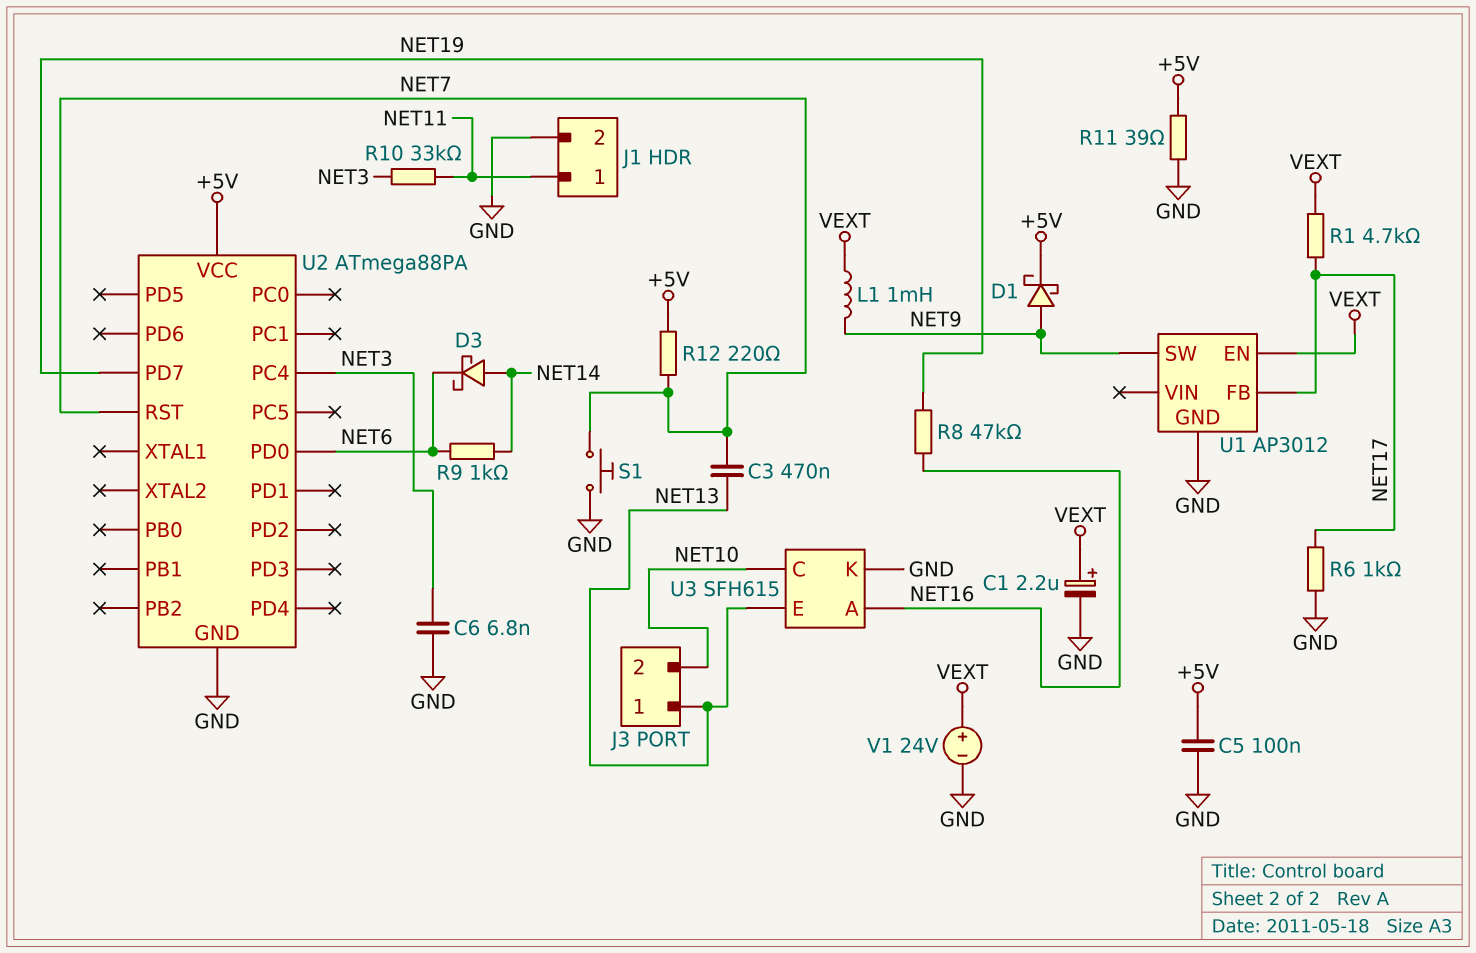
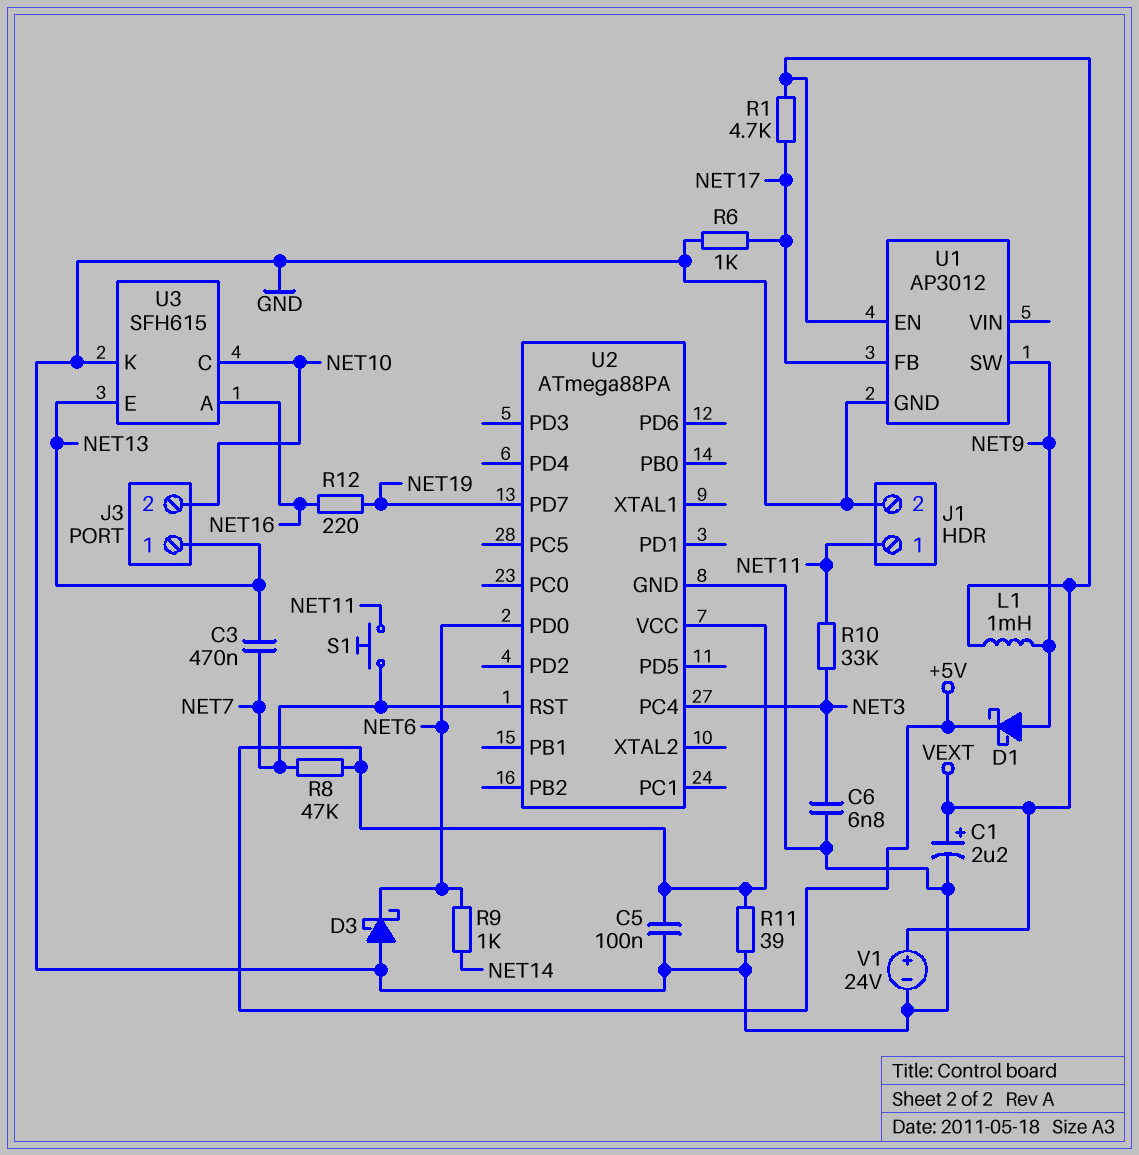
D3: schottky (A NET14, K NET6) -> schottky (A GND, K NET6)
R8: 47k (NET16, NET19) -> 47k (+5V, NET7)
R12: 220 (+5V, NET7) -> 220 (NET16, NET19)
S1: button (GND, NET7) -> button (NET7, NET11)

